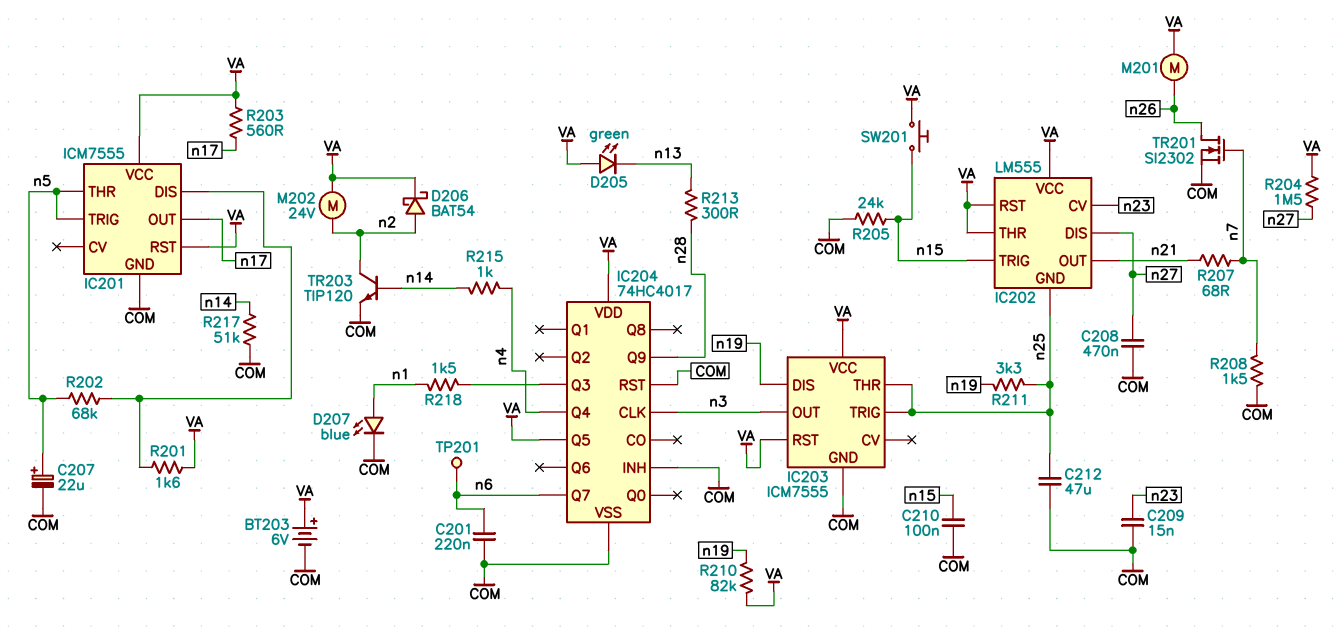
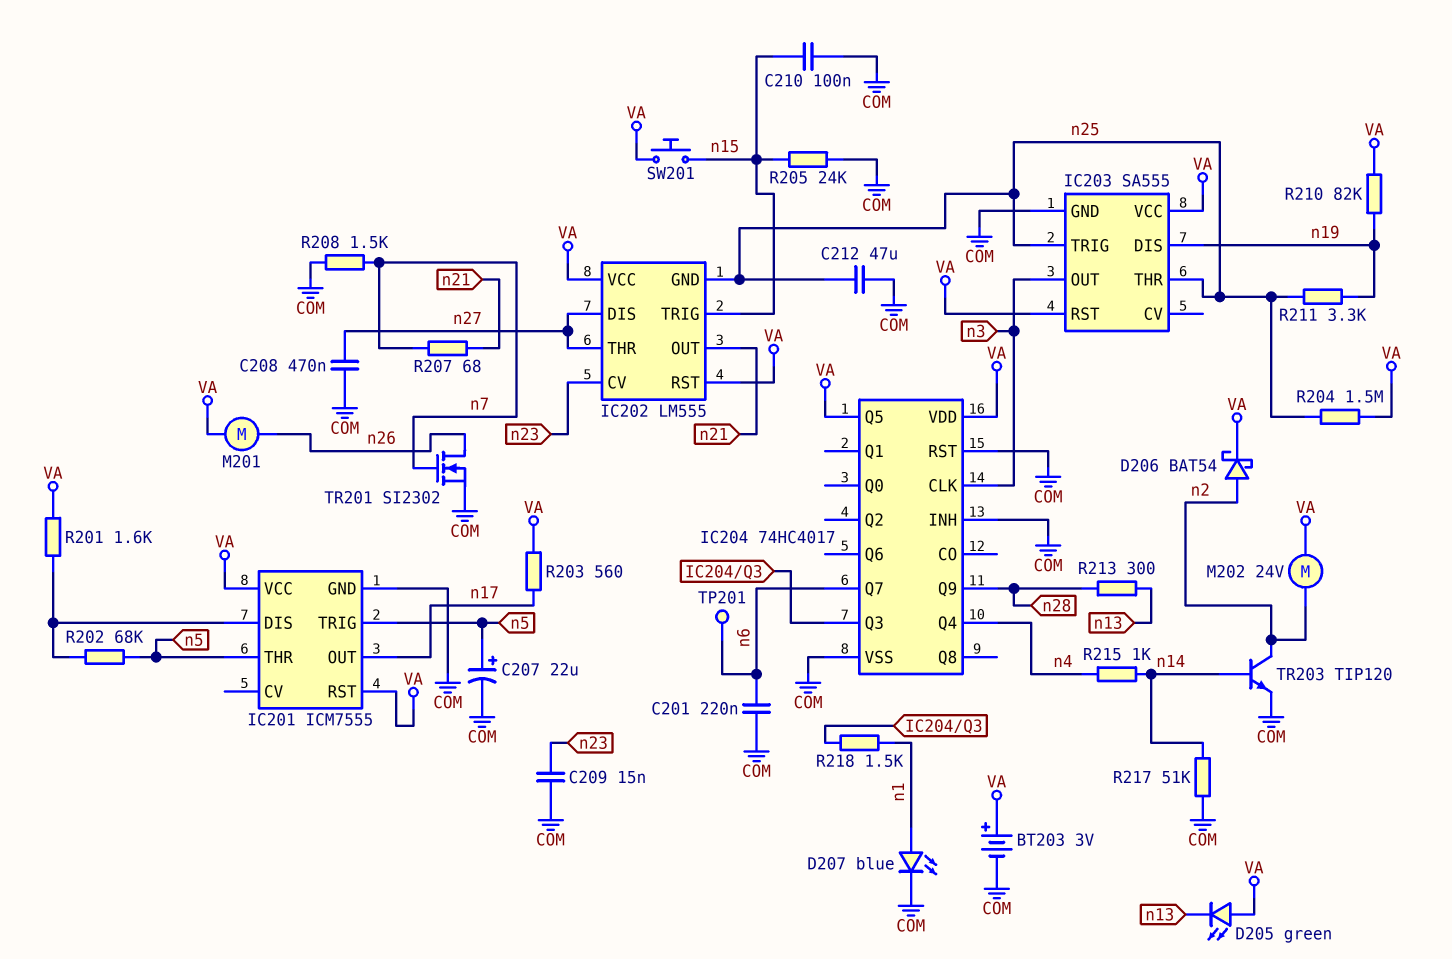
BT203: 6V (plus VA, minus COM) -> 3V (plus VA, minus COM)
IC202 pin THR: VA -> n27
IC203: ICM7555 -> SA555
R204: 1.5M (VA, n27) -> 1.5M (VA, n25)

